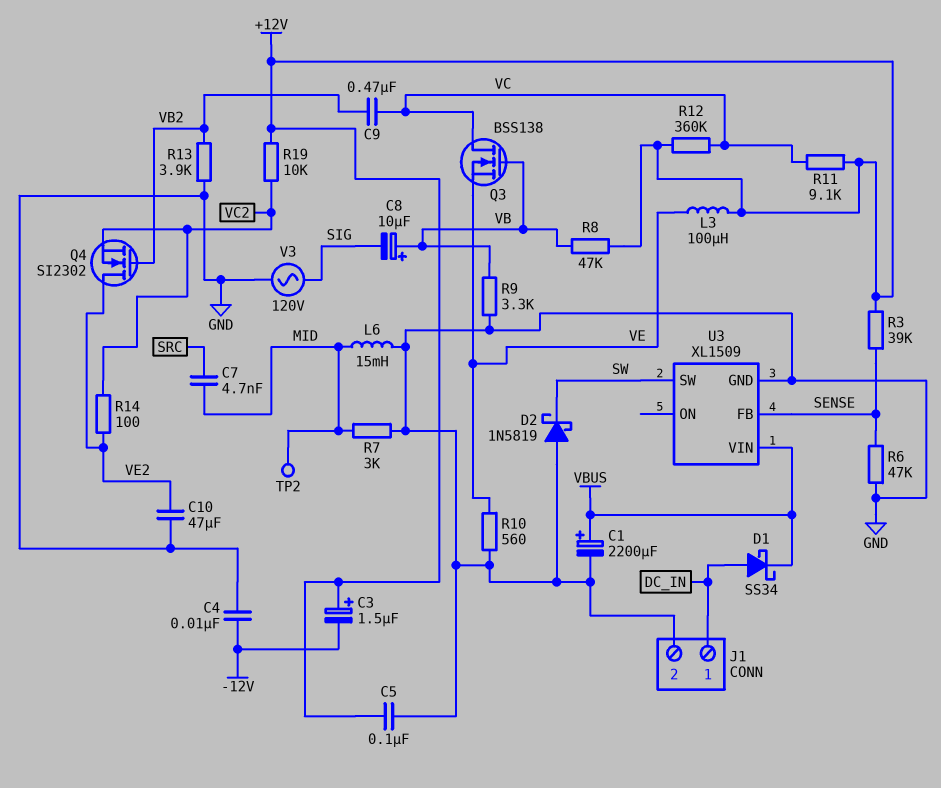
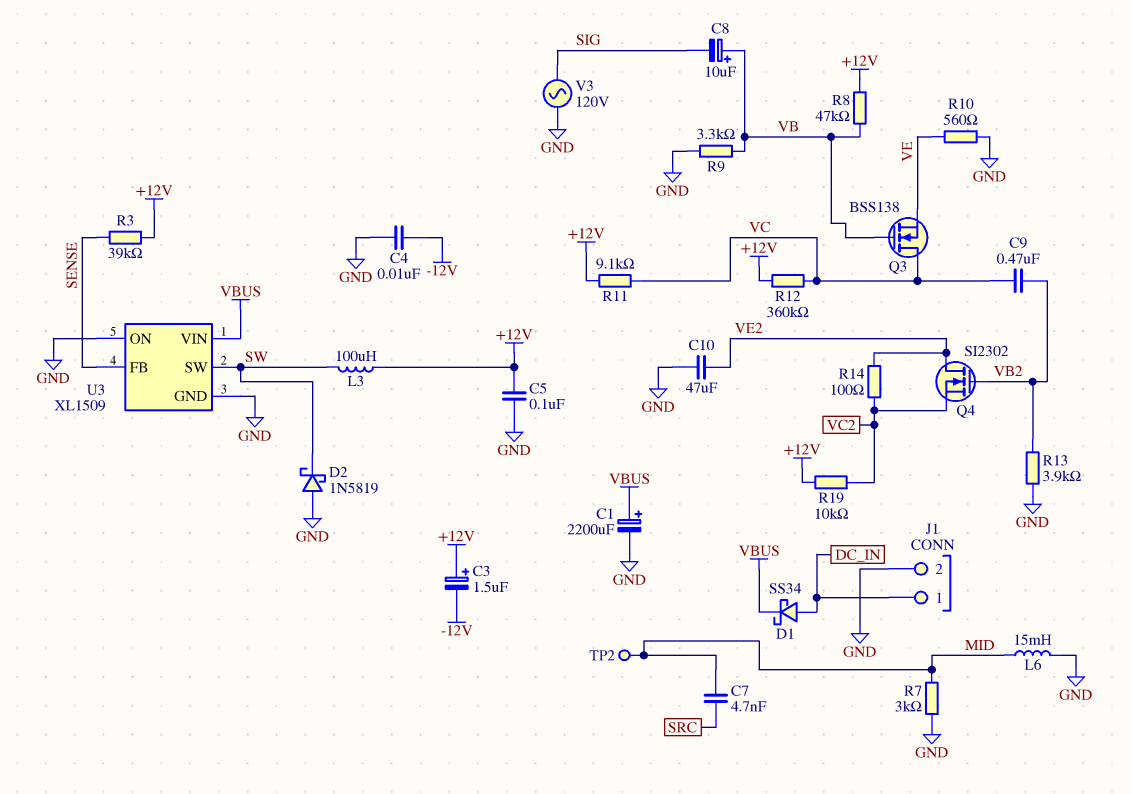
L3: 100uH (+12V, VE) -> 100uH (+12V, SW)
R6: 47k (GND, SENSE) -> none
U3 pin ON: none -> GND

